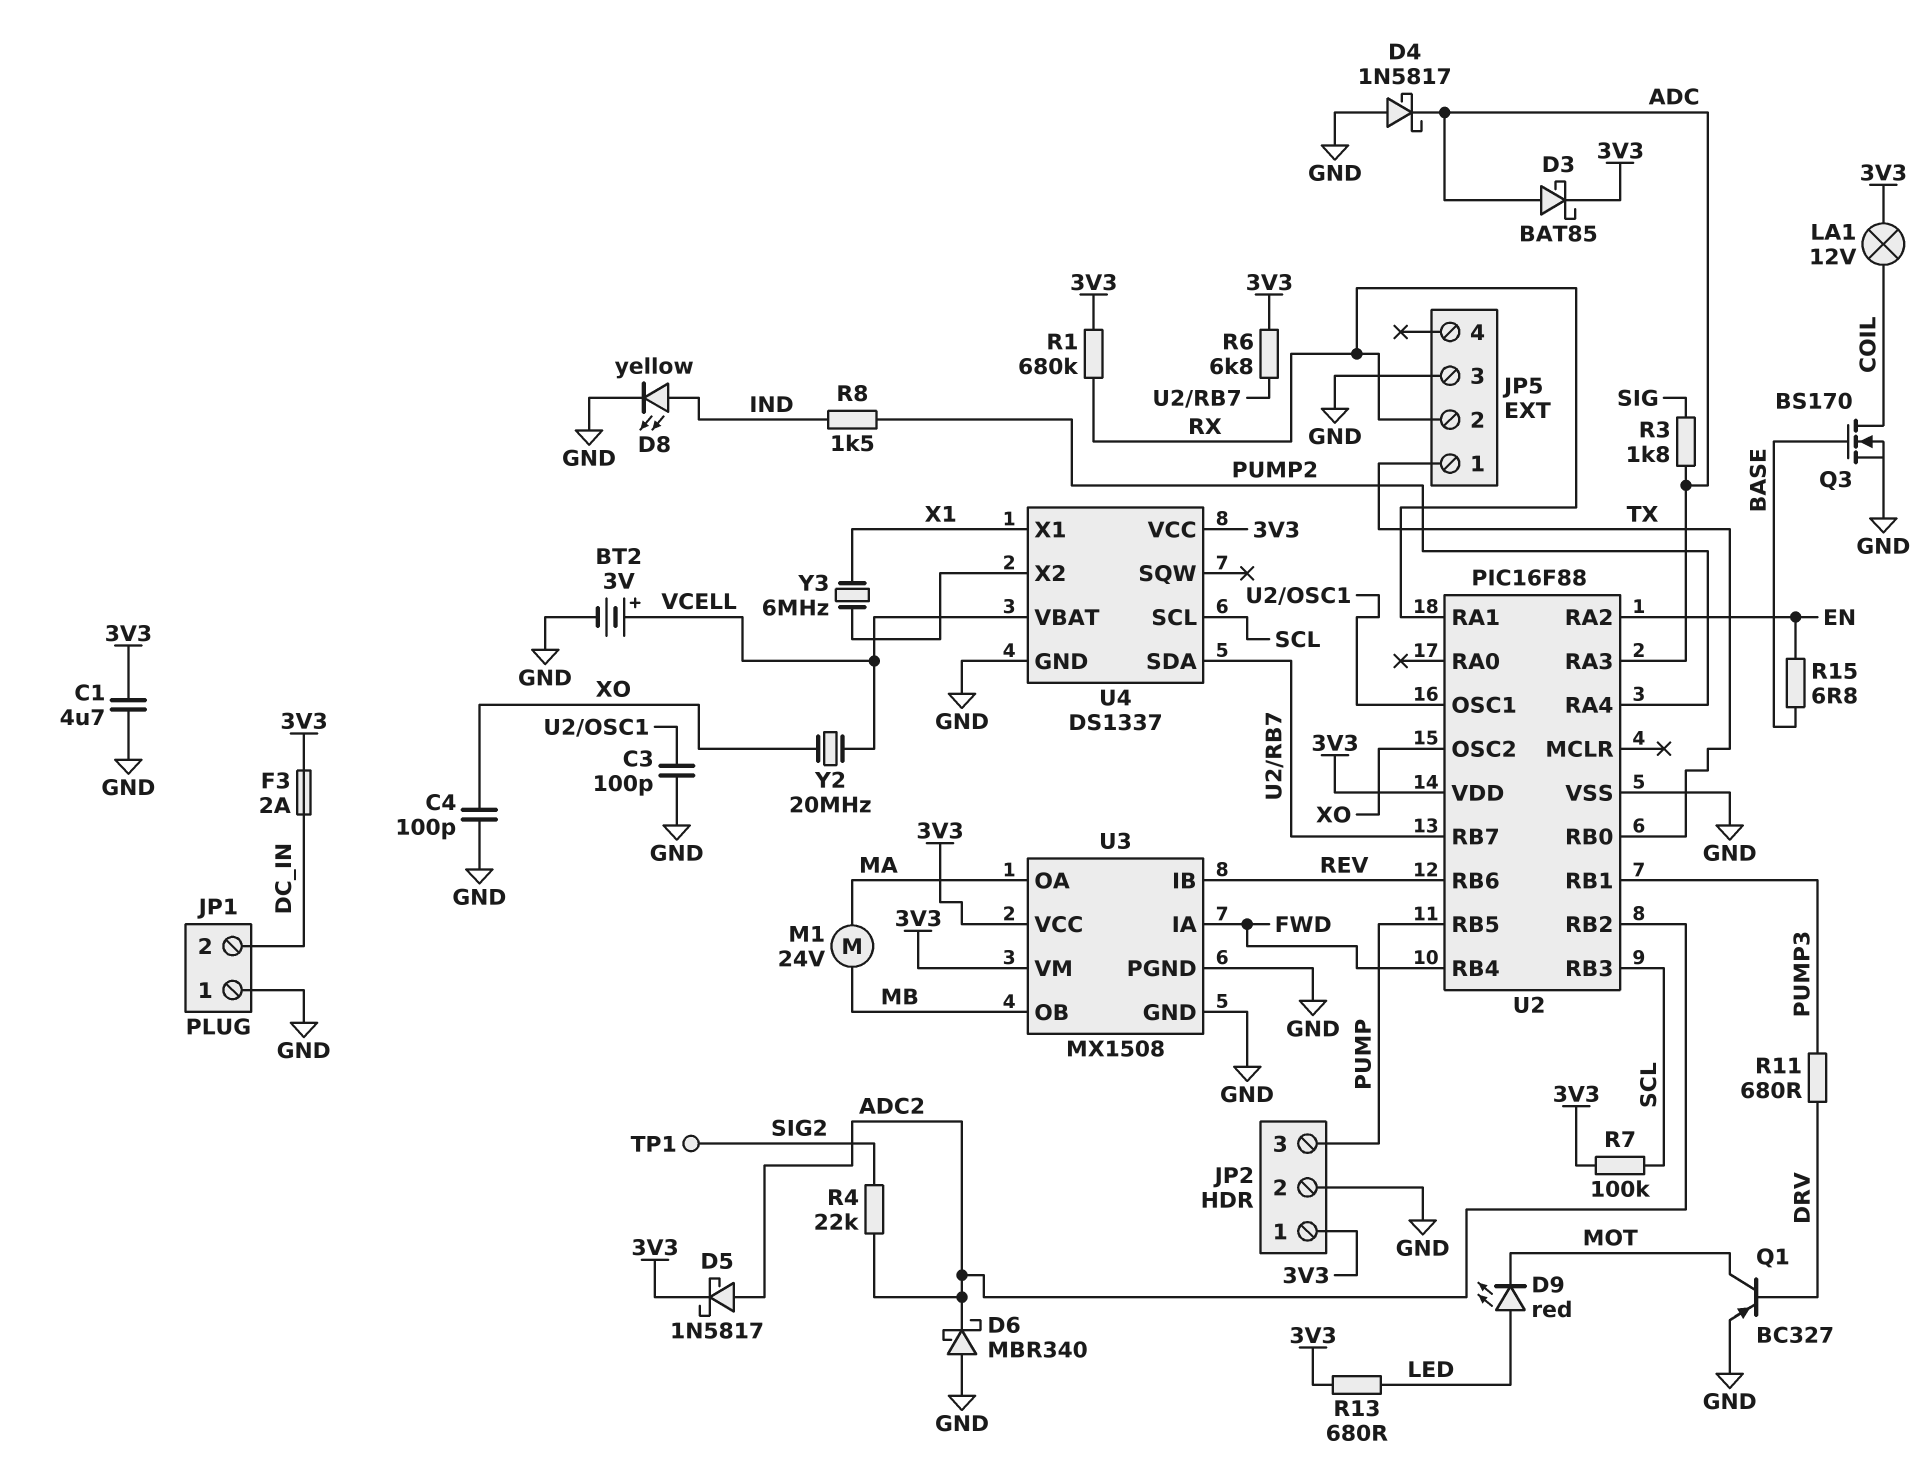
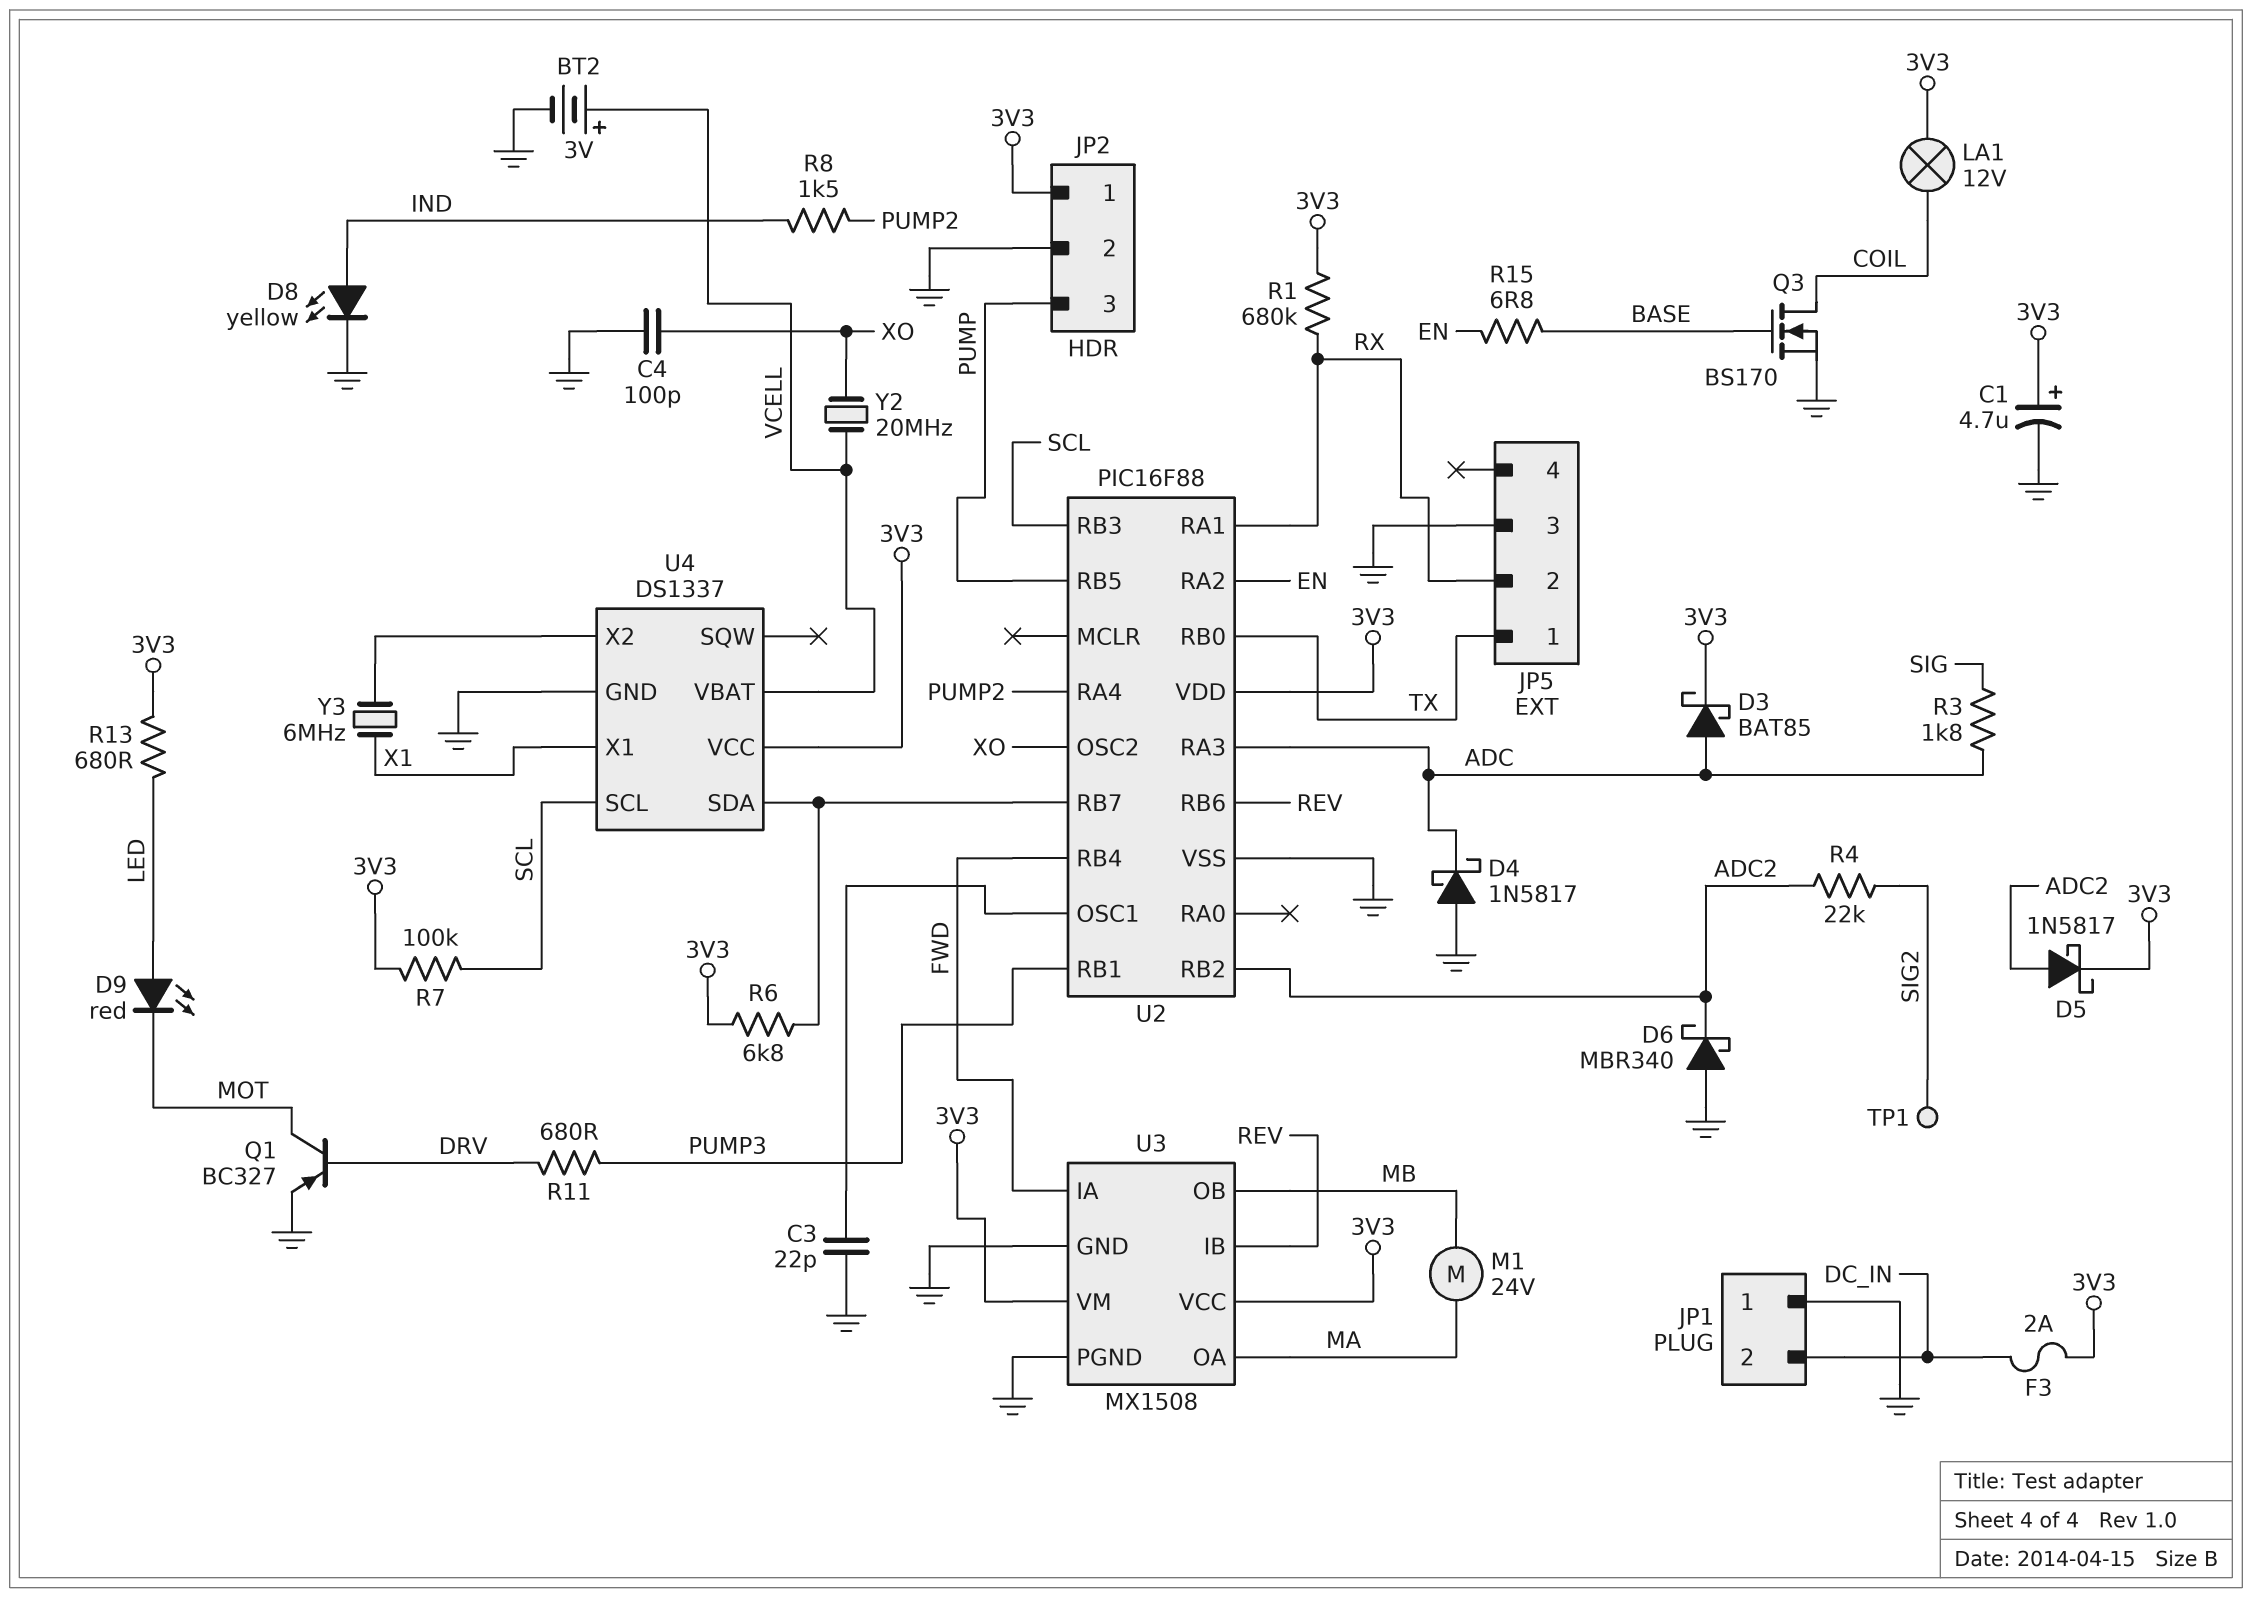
C1: 4.7uF (3V3, GND) -> 4.7uF (plus 3V3, minus GND)
C3: 100pF (GND, U2/OSC1) -> 22pF (GND, U2/OSC1)

